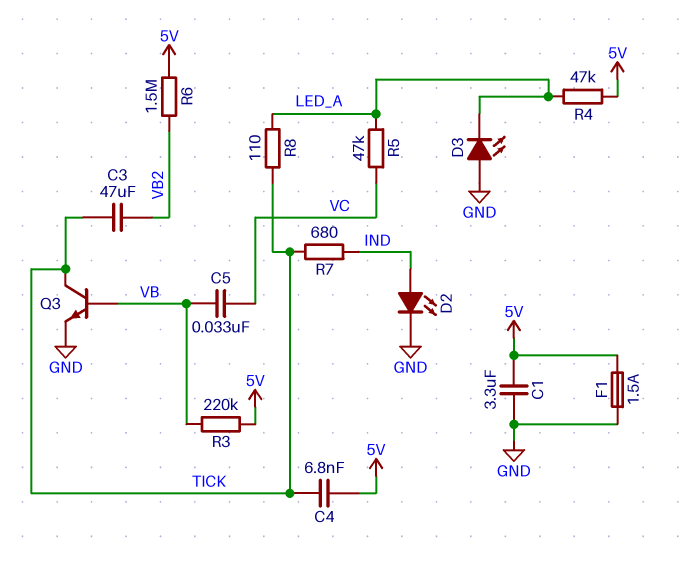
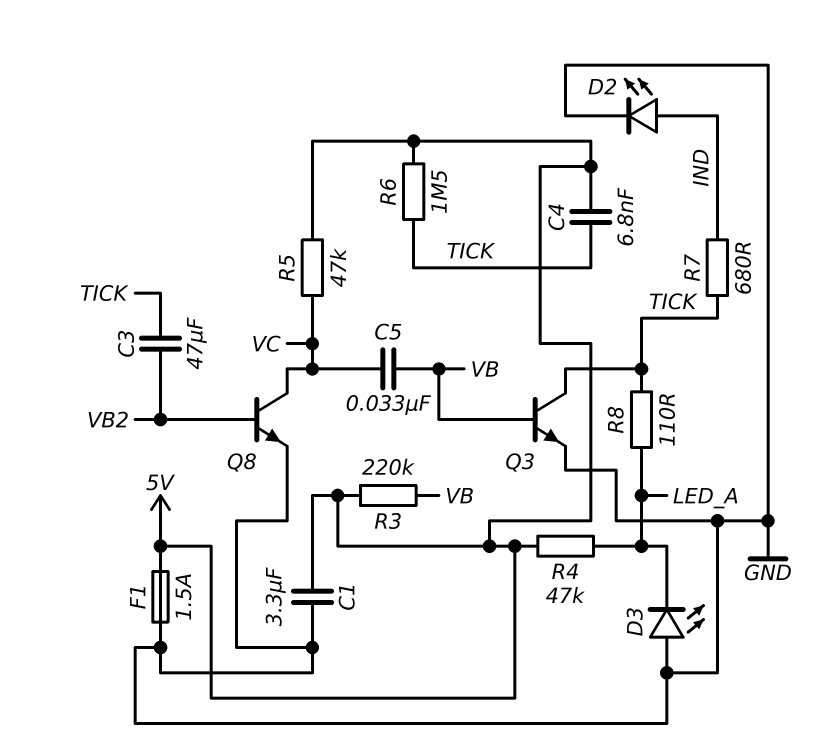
Q8: none -> NPN (B VB2, C VC, E GND)
R5: 47k (LED_A, VC) -> 47k (5V, VC)
R6: 1.5M (5V, VB2) -> 1.5M (5V, TICK)

